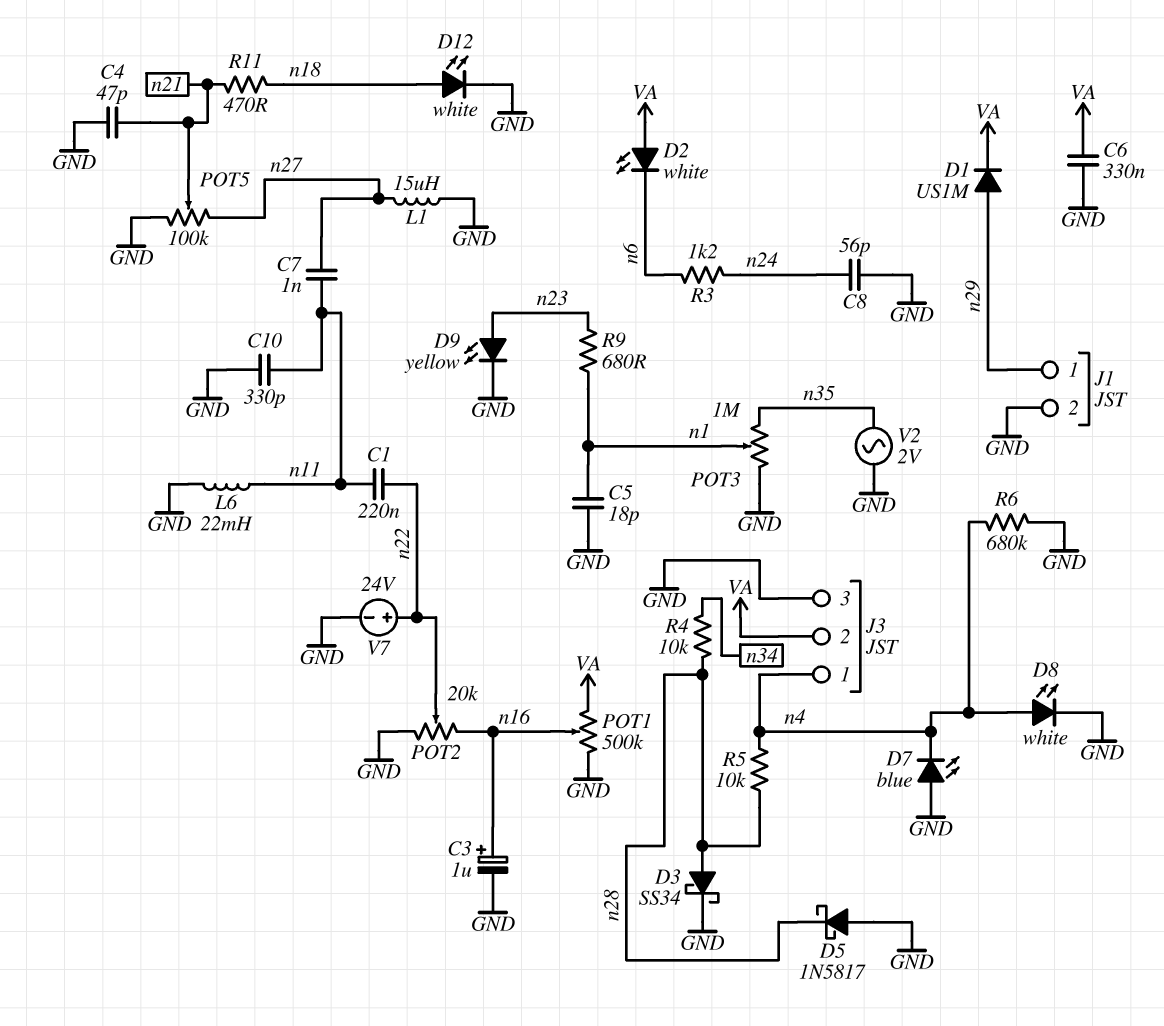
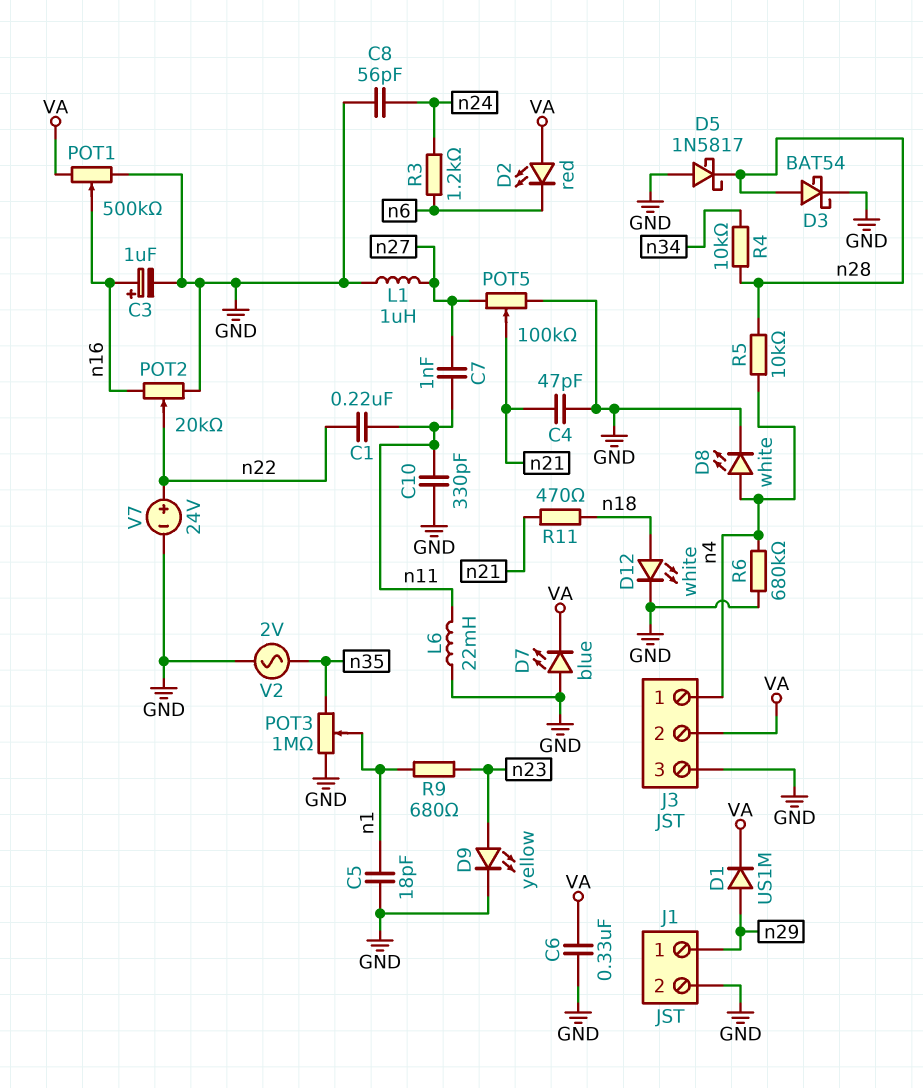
D2: LED white (A VA, K n6) -> LED red (A VA, K n6)
D3: schottky SS34 (A n28, K GND) -> schottky BAT54 (A n28, K GND)
D7: LED blue (A GND, K n4) -> LED blue (A GND, K VA)
L1: 15uH (GND, n27) -> 1uH (GND, n27)

